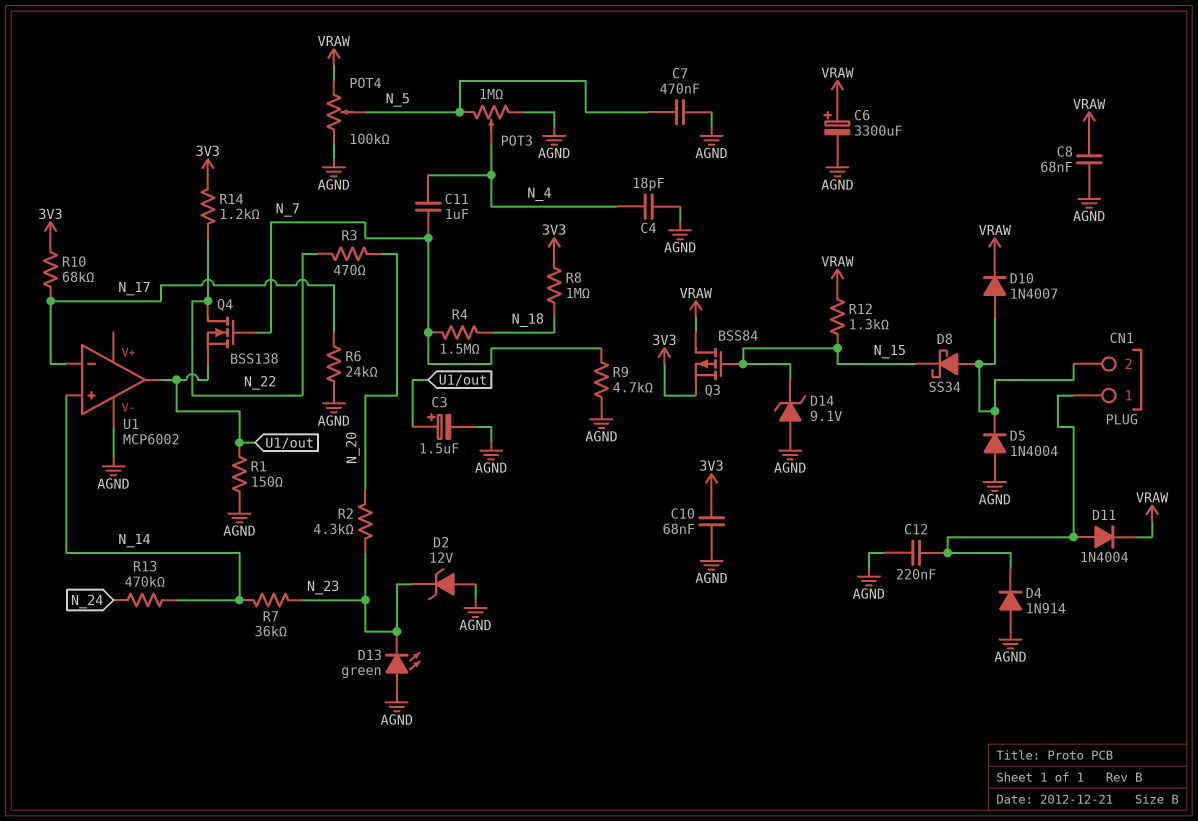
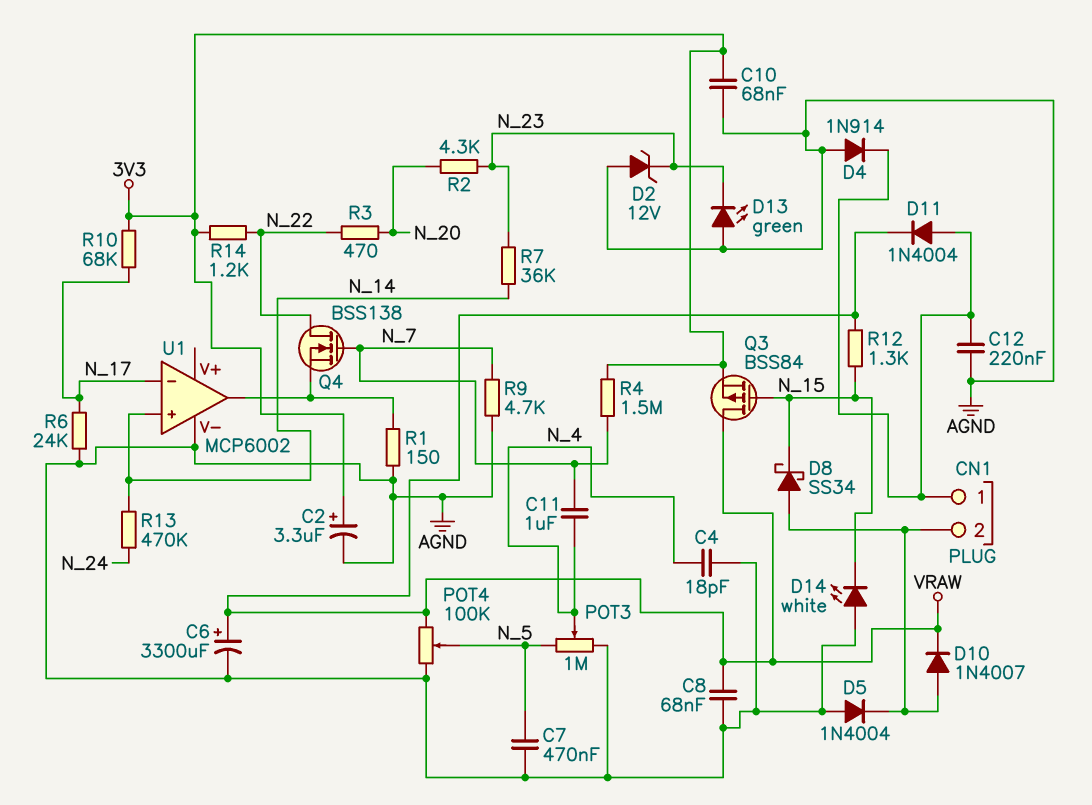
C2: none -> 3.3uF (plus 3V3, minus AGND)
C3: 1.5uF (plus U1/out, minus AGND) -> none
D14: zener 9.1V (A AGND, K N_15) -> LED white (A AGND, K N_15)
R4: 1.5M (N_7, N_18) -> 1.5M (3V3, N_7)
R8: 1M (3V3, N_18) -> none

